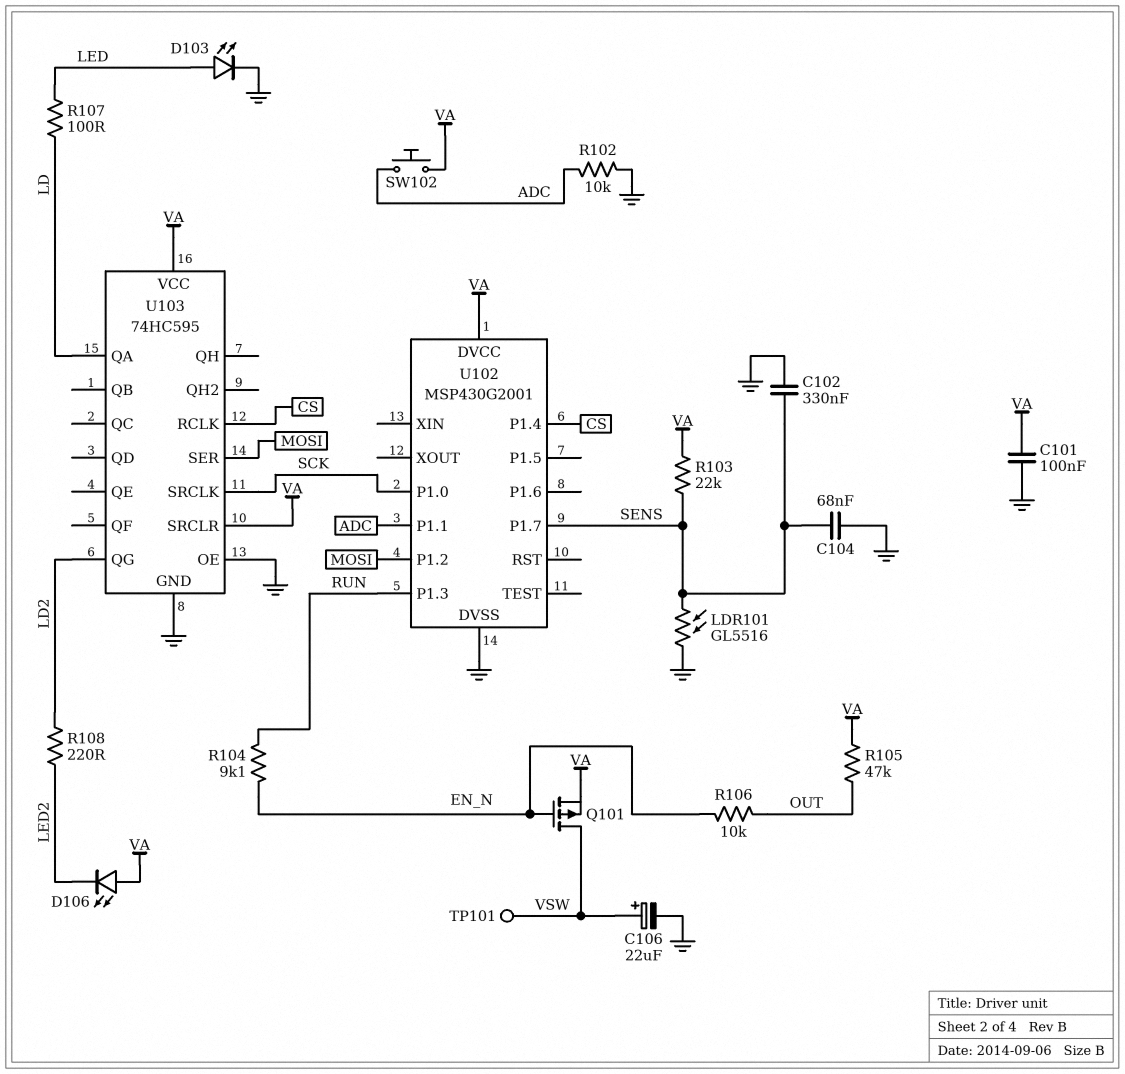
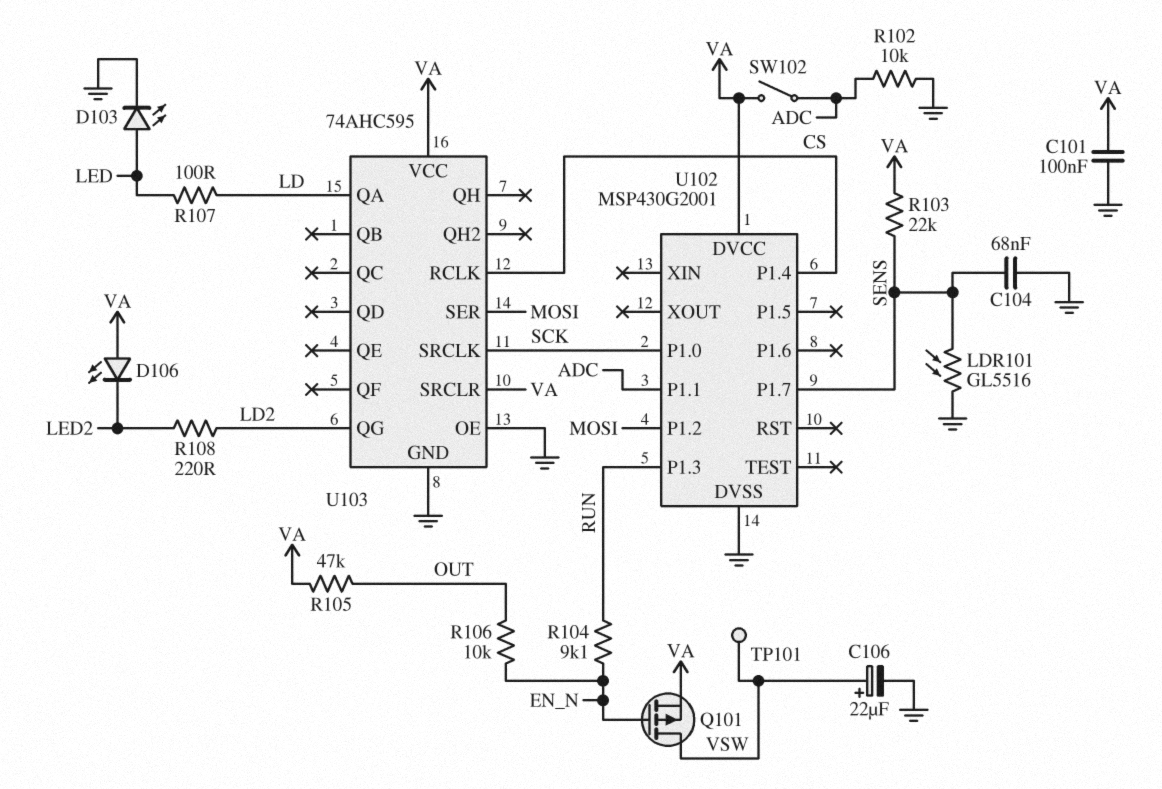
C102: 330nF (GND, SENS) -> none
SW102: button (ADC, VA) -> switch (ADC, VA)
U103: 74HC595 -> 74AHC595

